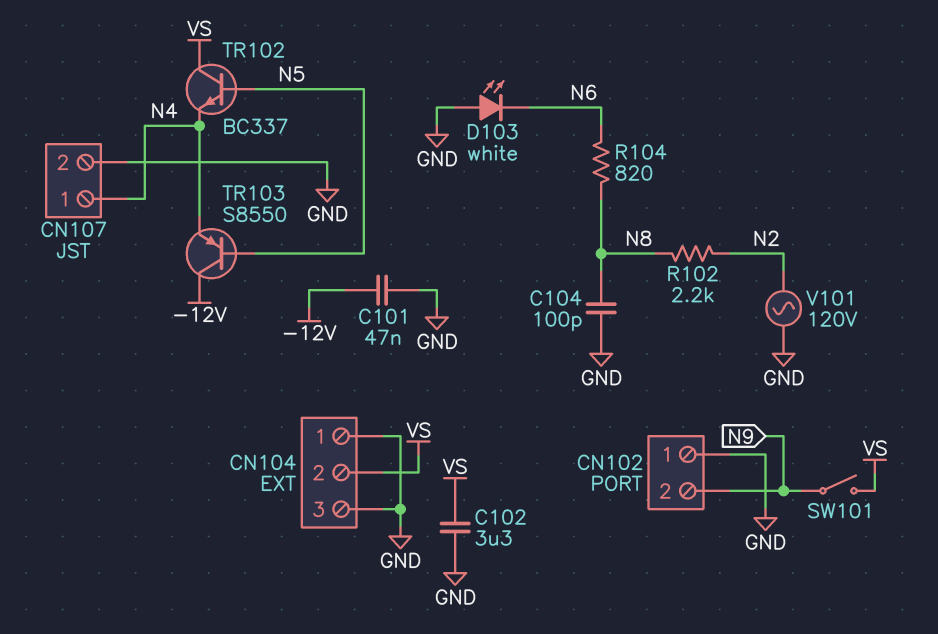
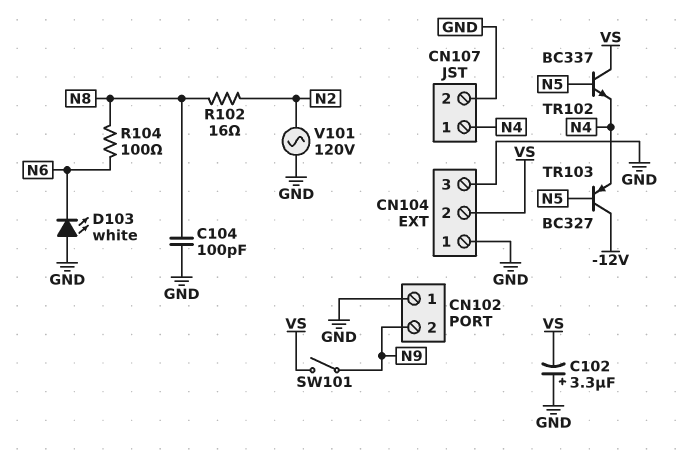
C101: 47nF (-12V, GND) -> none
C102: 3.3uF (GND, VS) -> 3.3uF (plus GND, minus VS)
R102: 2.2k (N2, N8) -> 16 (N2, N8)
R104: 820 (N6, N8) -> 100 (N6, N8)
TR103: PNP S8550 (B N5, C -12V, E N4) -> PNP BC327 (B N5, C -12V, E N4)

